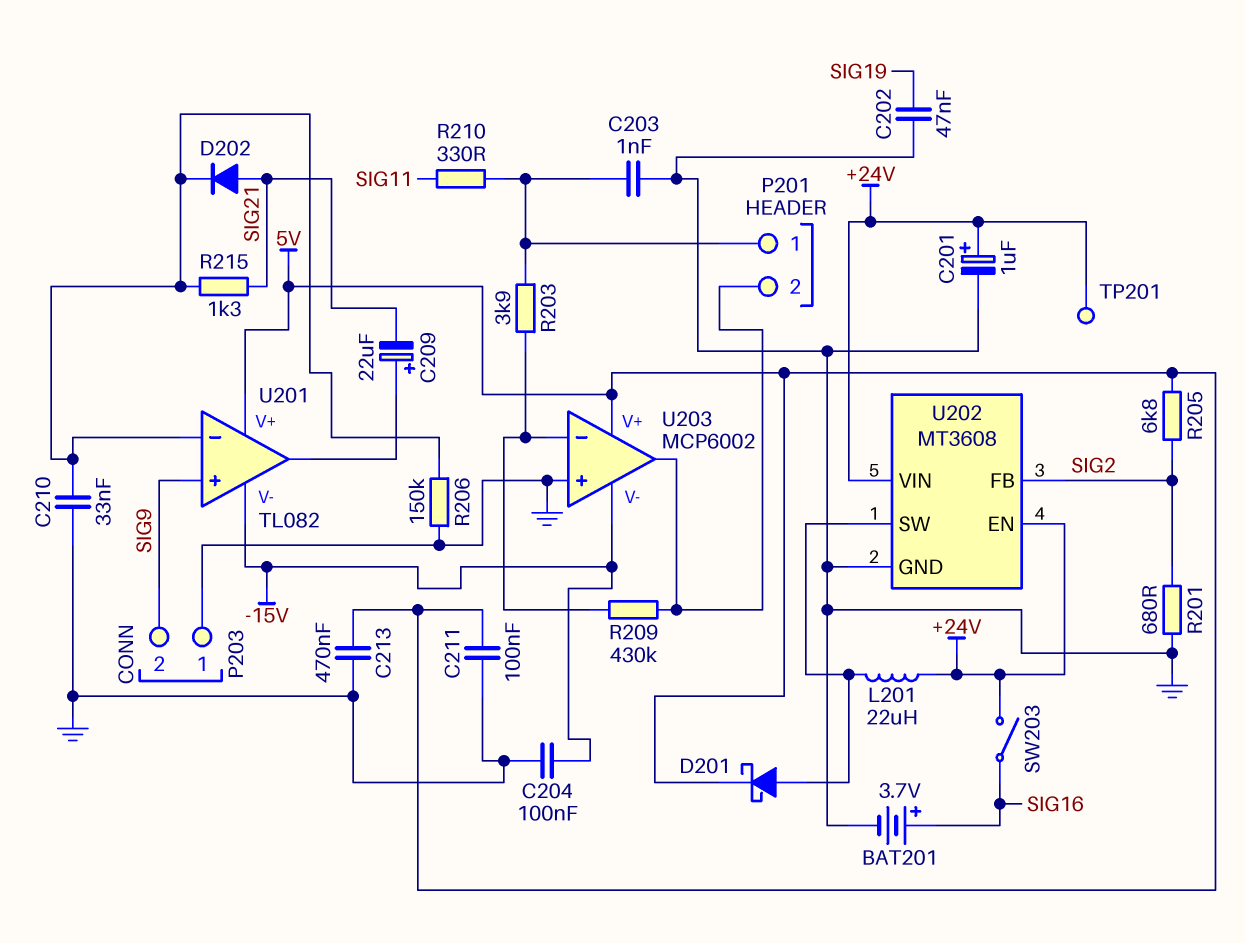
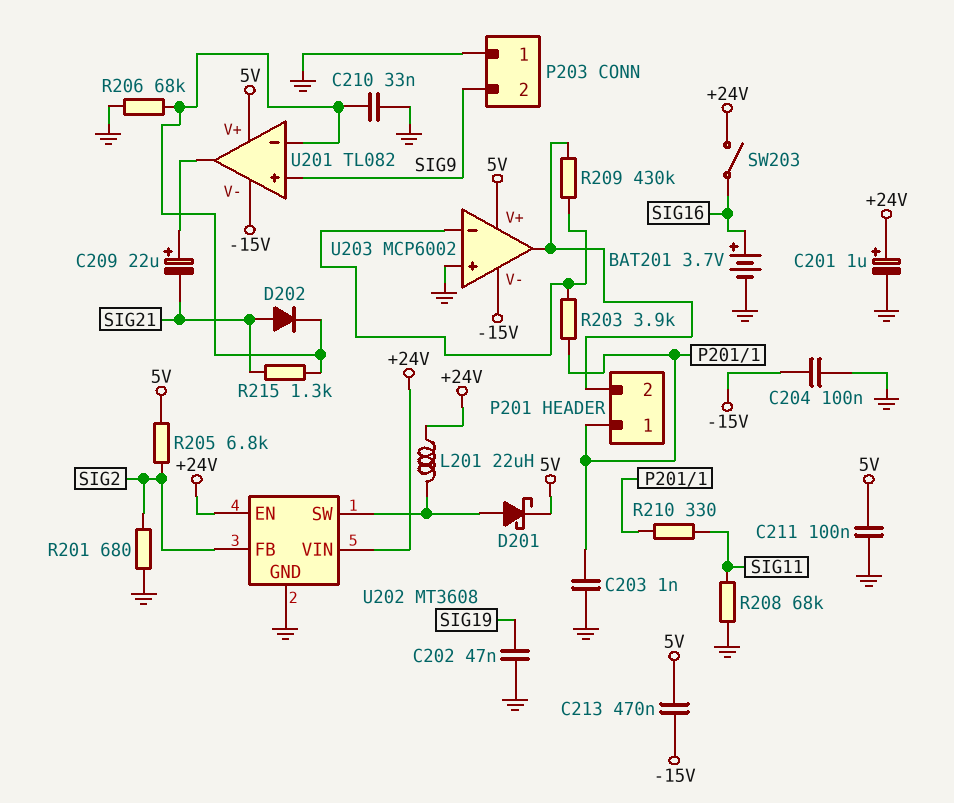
C213: 470nF (5V, GND) -> 470nF (-15V, 5V)
R206: 150k (GND, U201/in-) -> 68k (GND, U201/in-)
R208: none -> 68k (GND, SIG11)
TP201: test point (+24V) -> none

